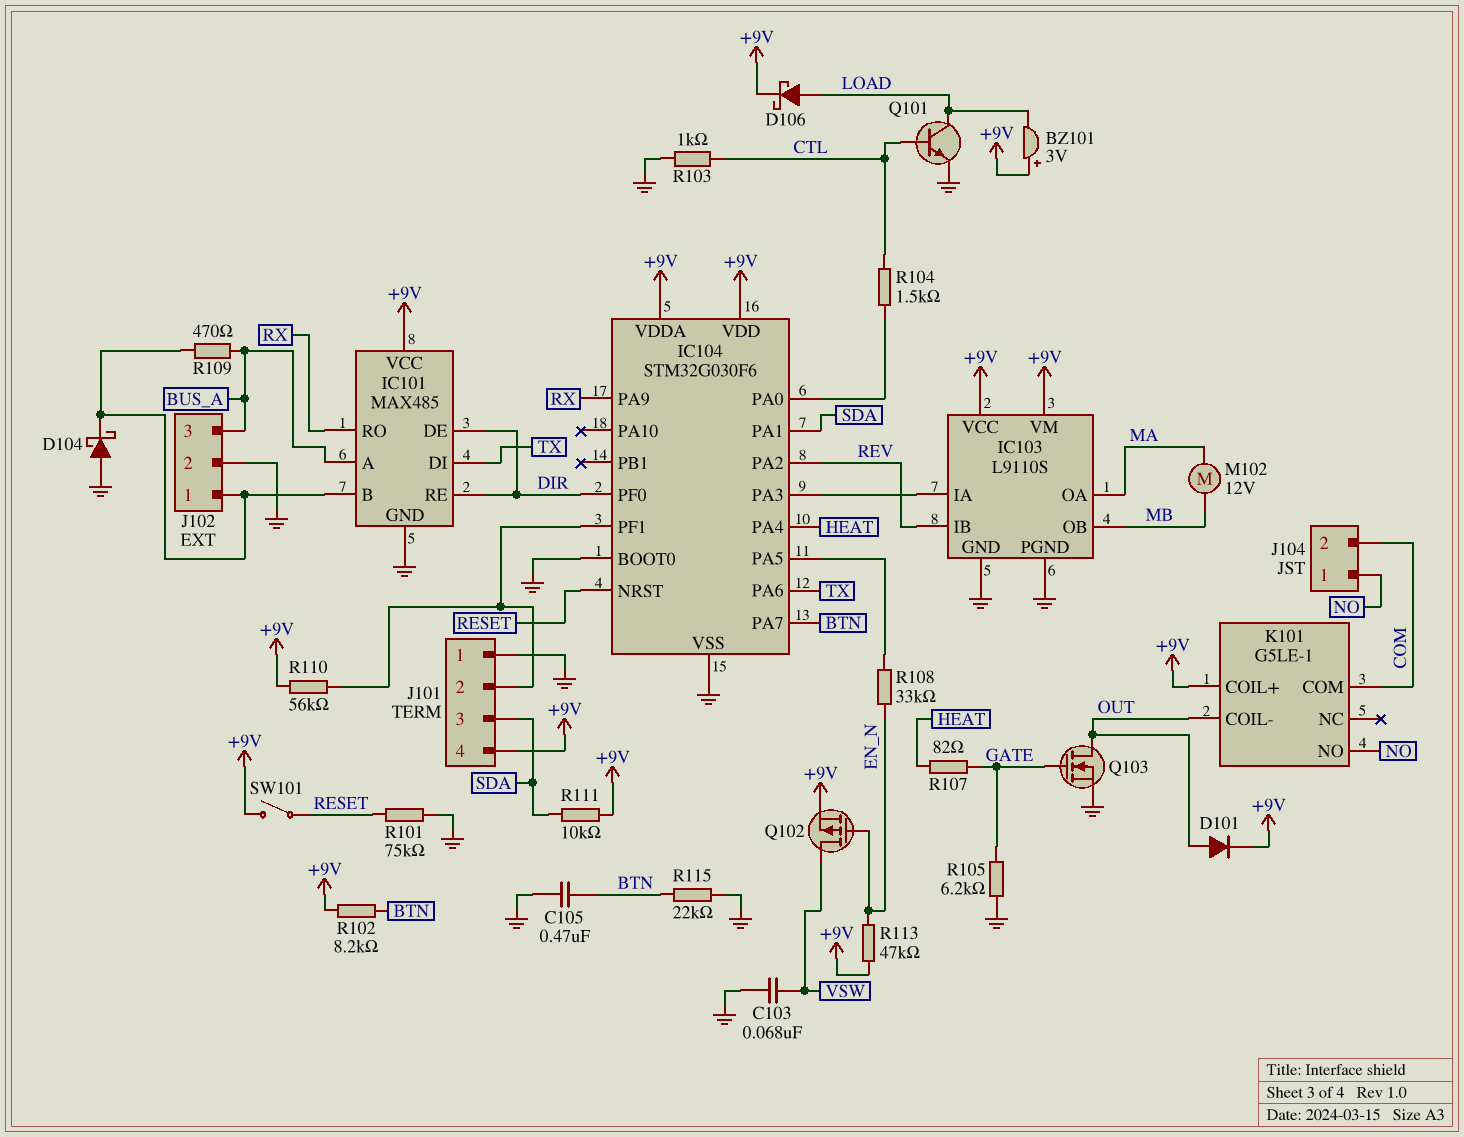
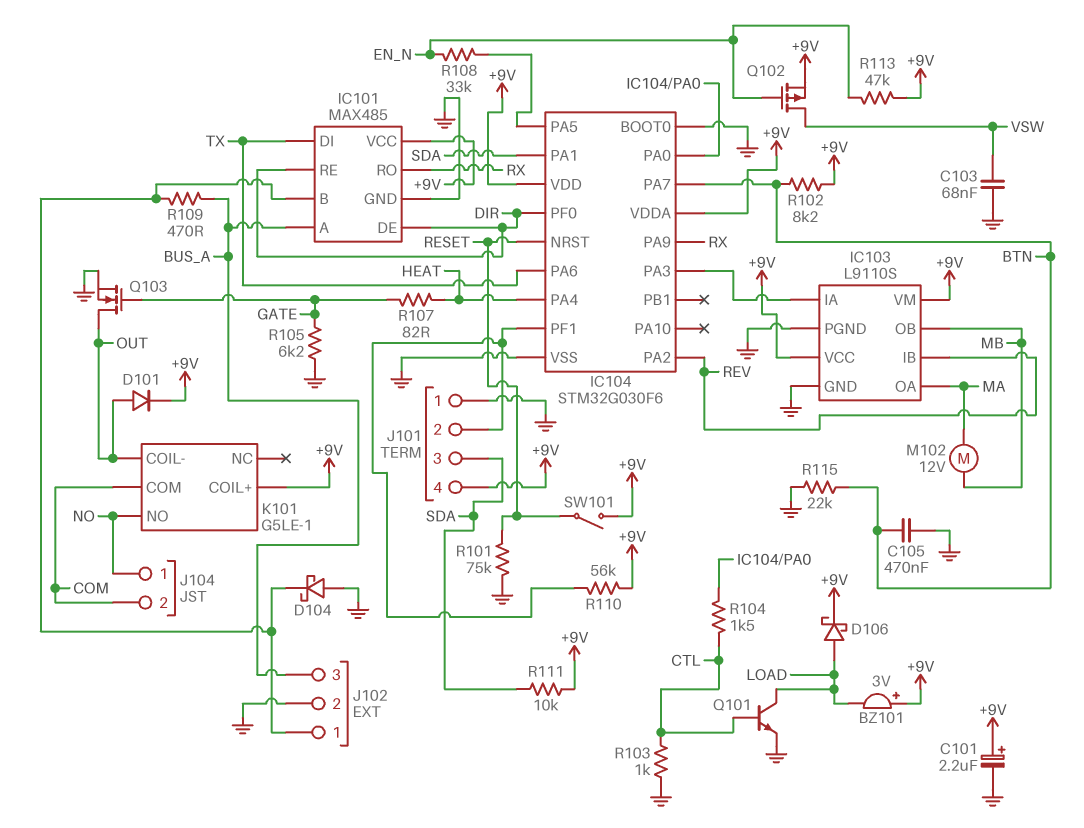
C101: none -> 2.2uF (plus +9V, minus GND)

